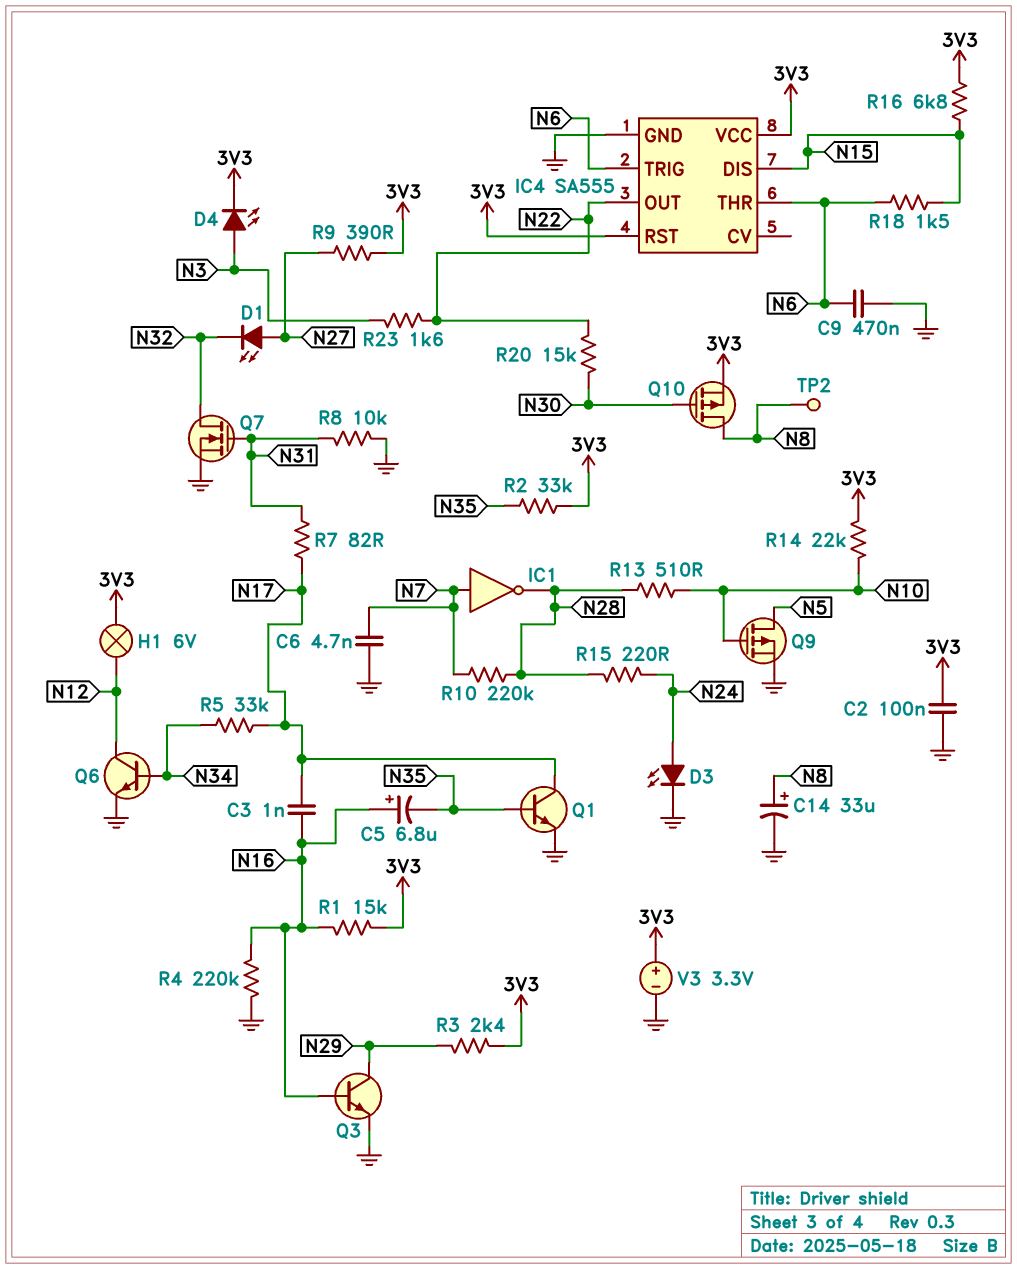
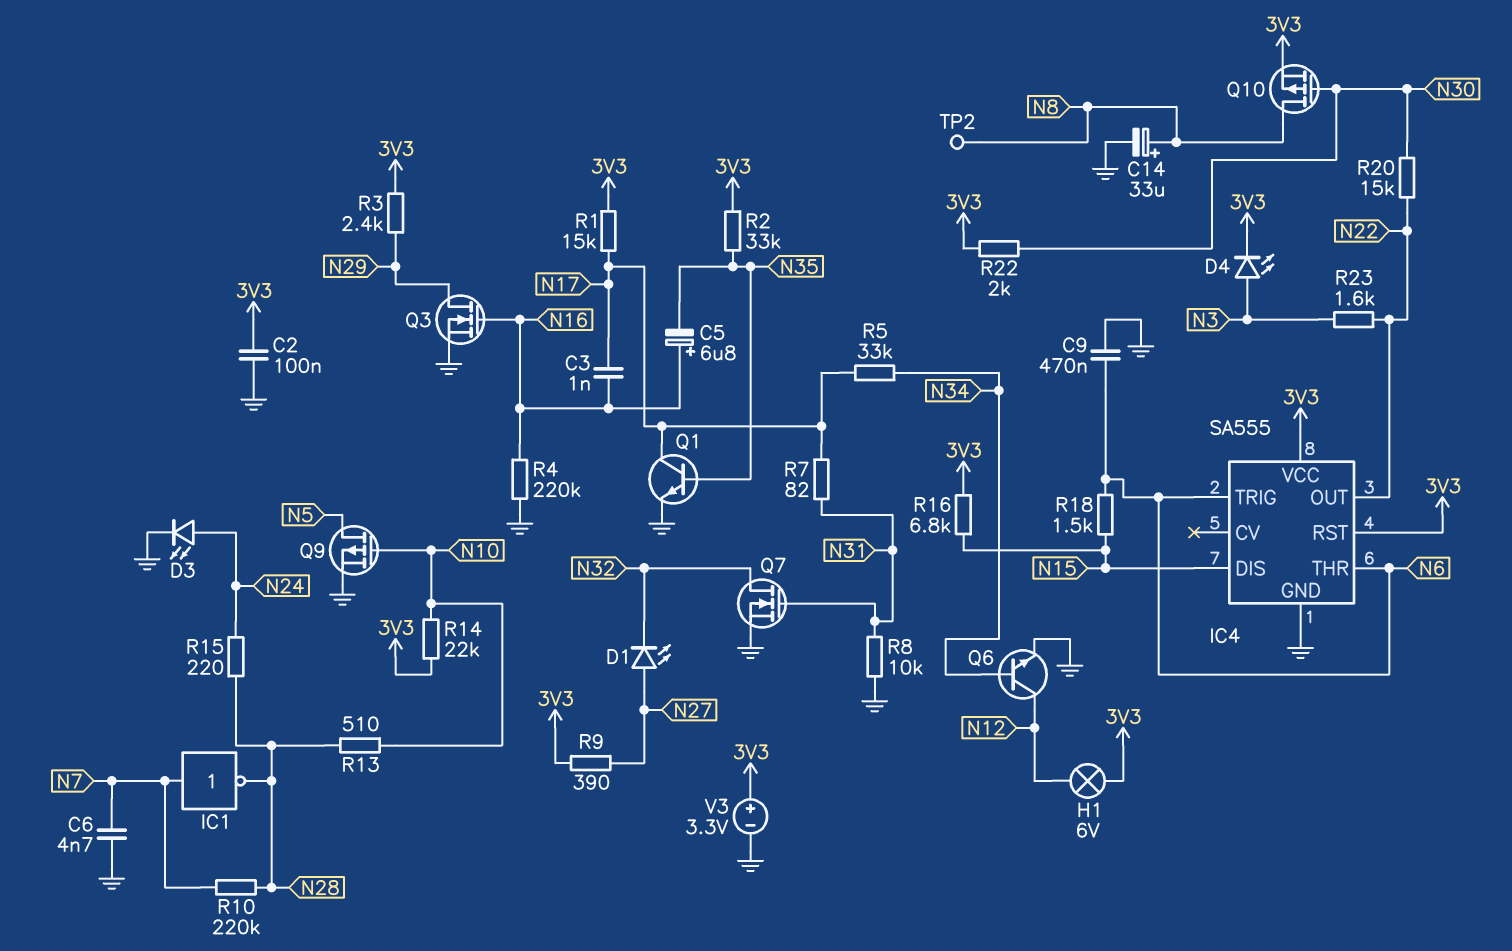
Q3: NPN (B N16, C N29, E GND) -> NMOS (G N16, D N29, S GND)
R1: 15k (3V3, N16) -> 15k (3V3, N17)
R22: none -> 2k (3V3, N30)

